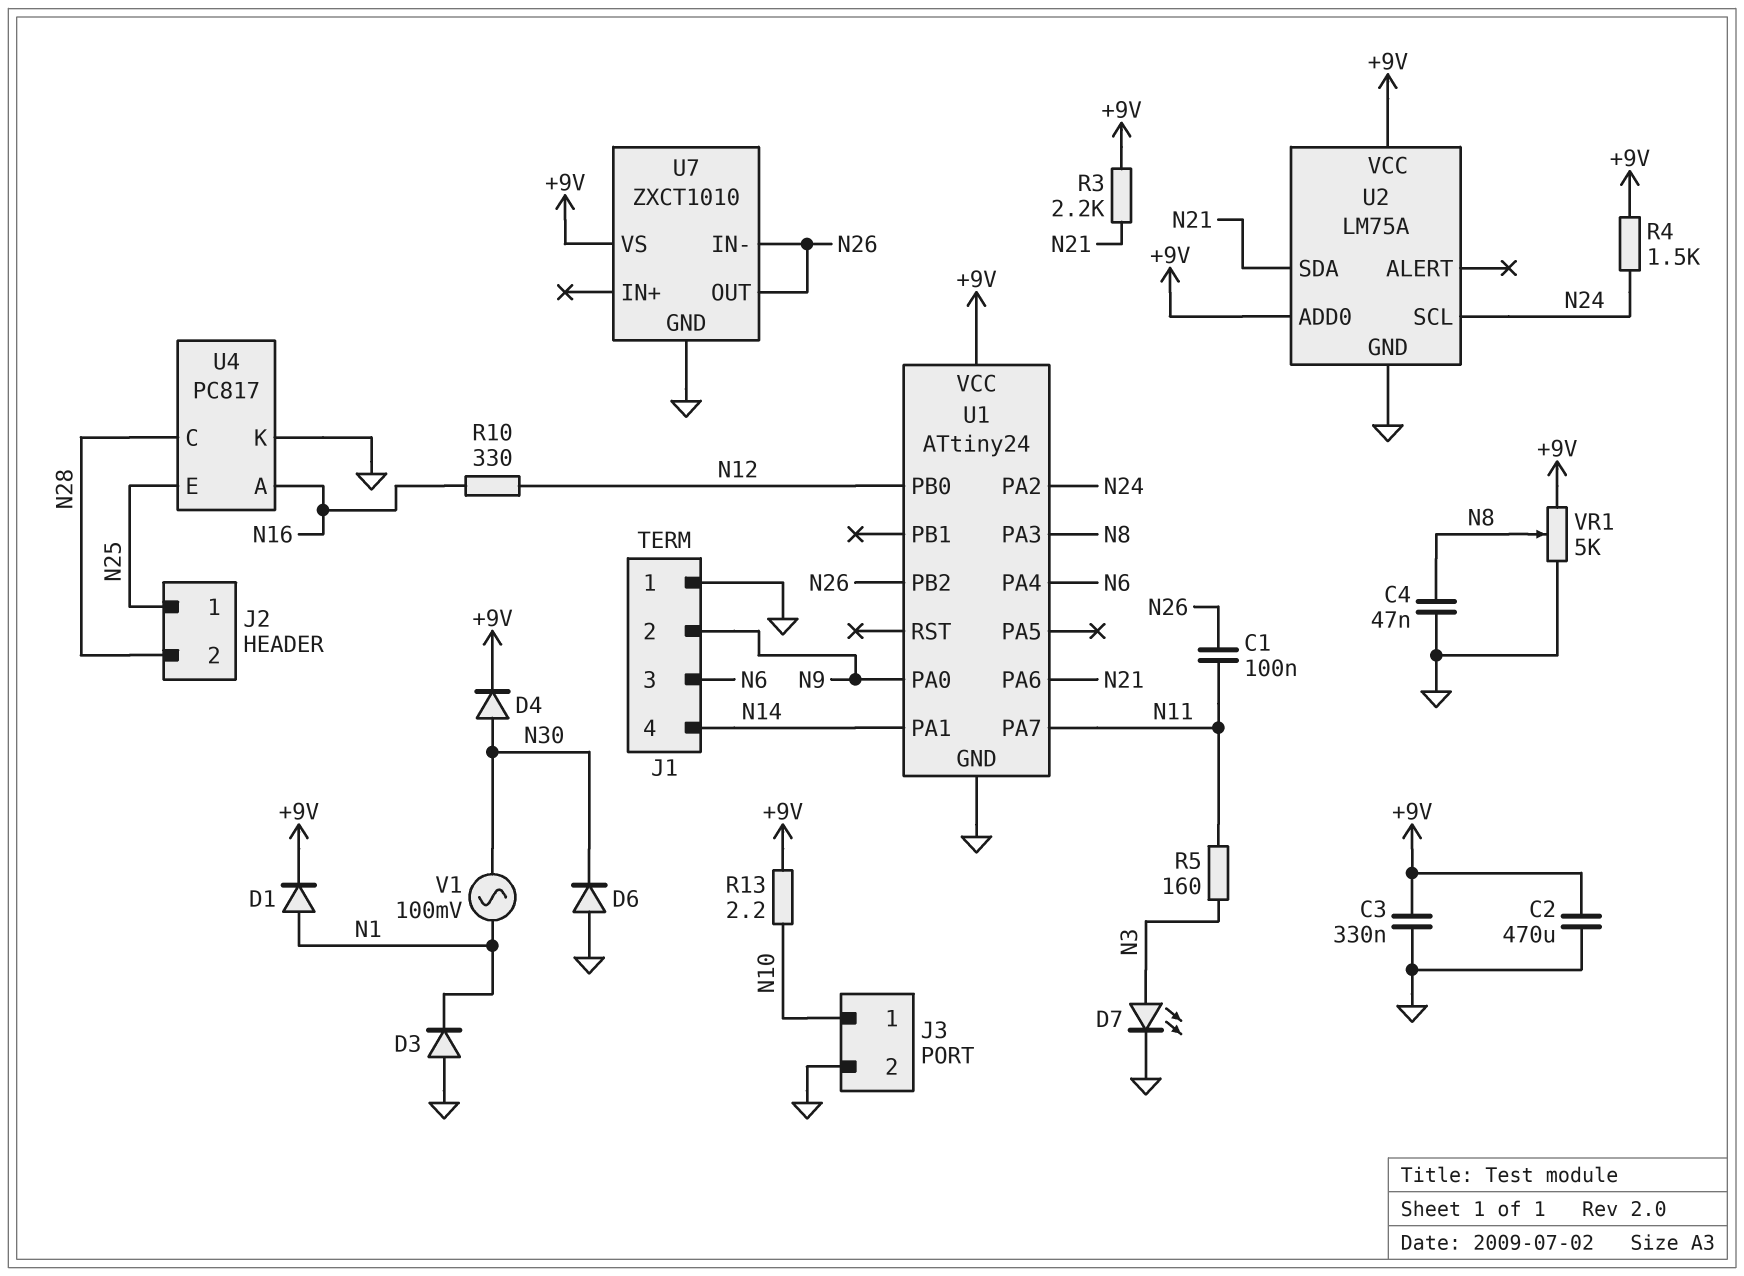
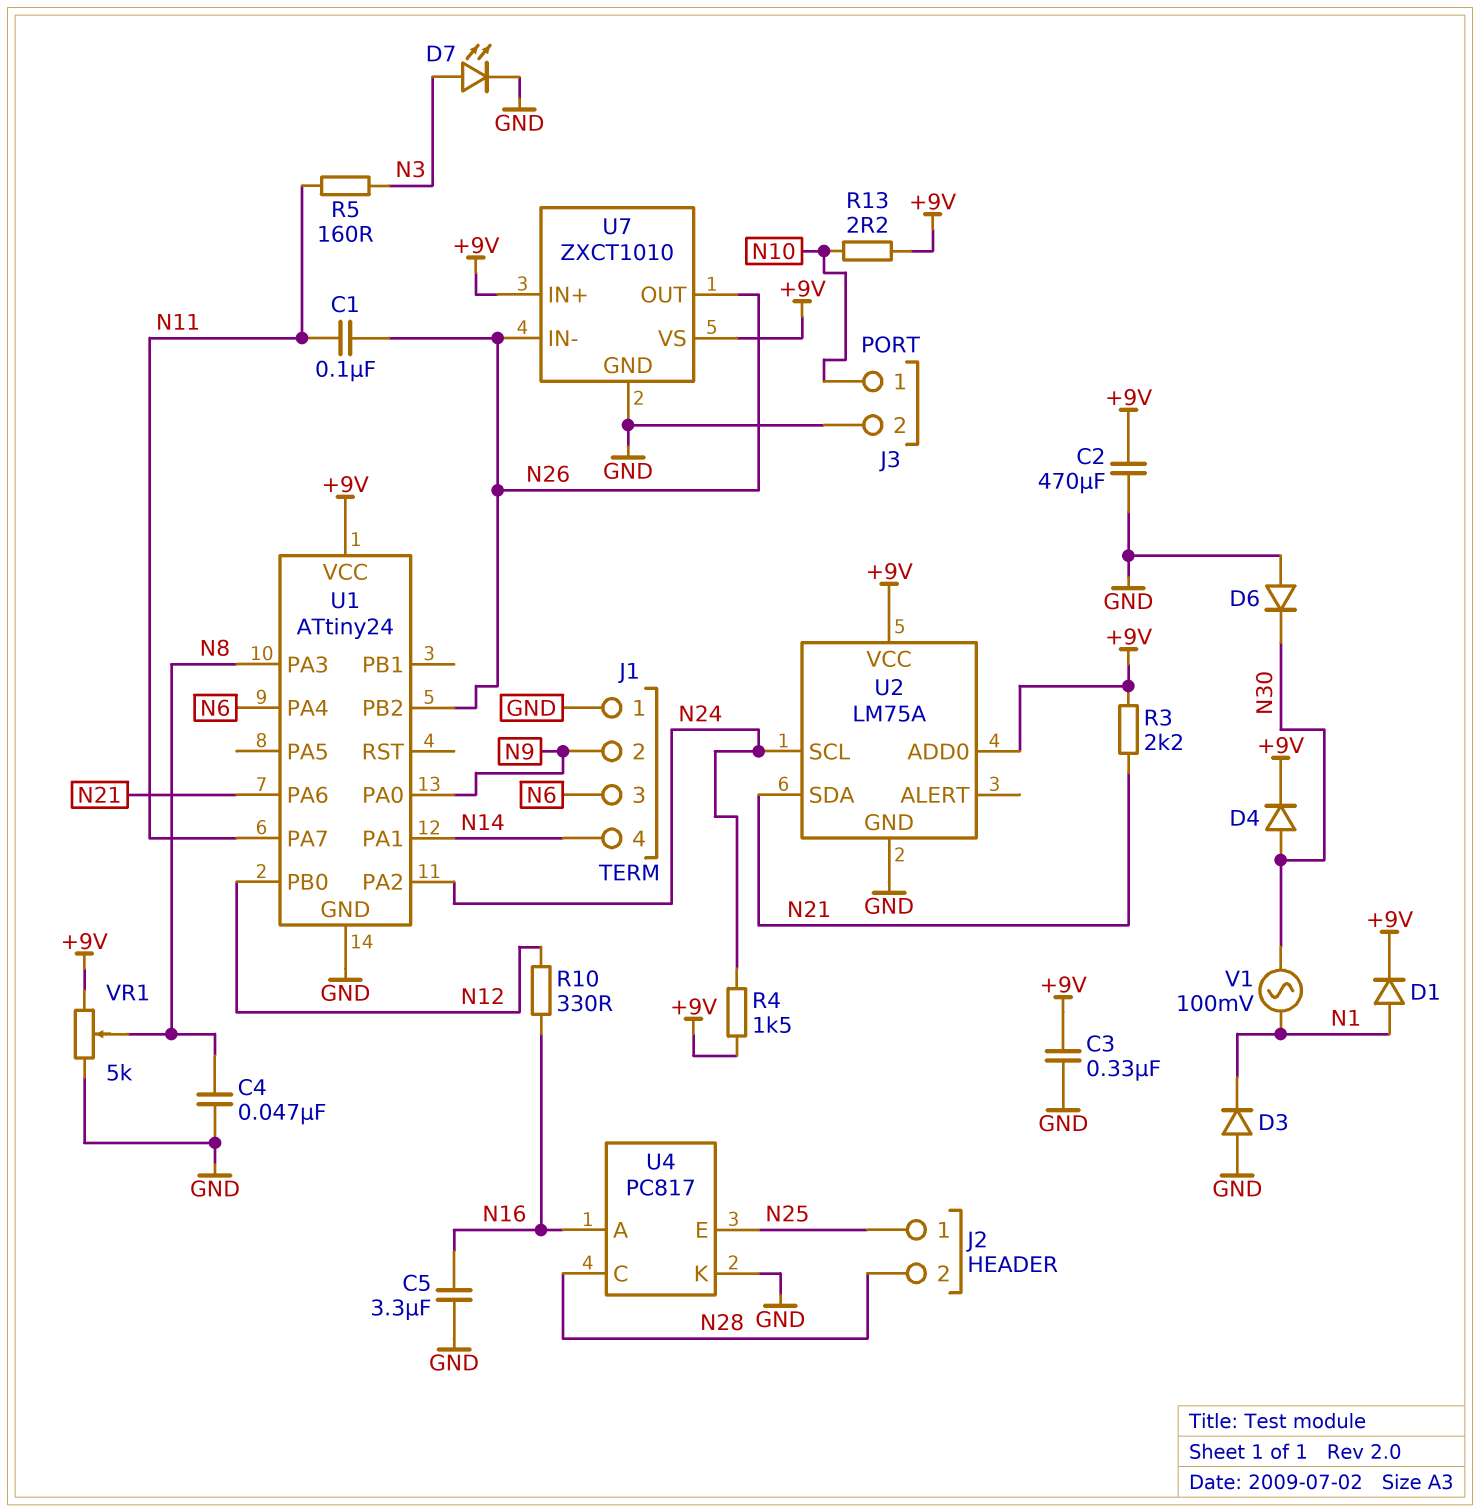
C5: none -> 3.3uF (GND, N16)
U7 pin IN+: none -> +9V

